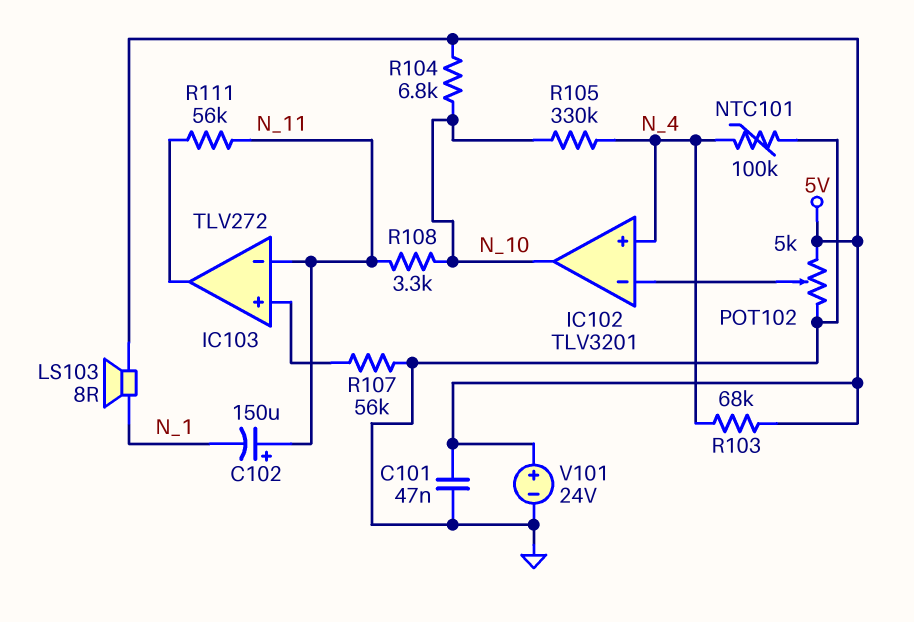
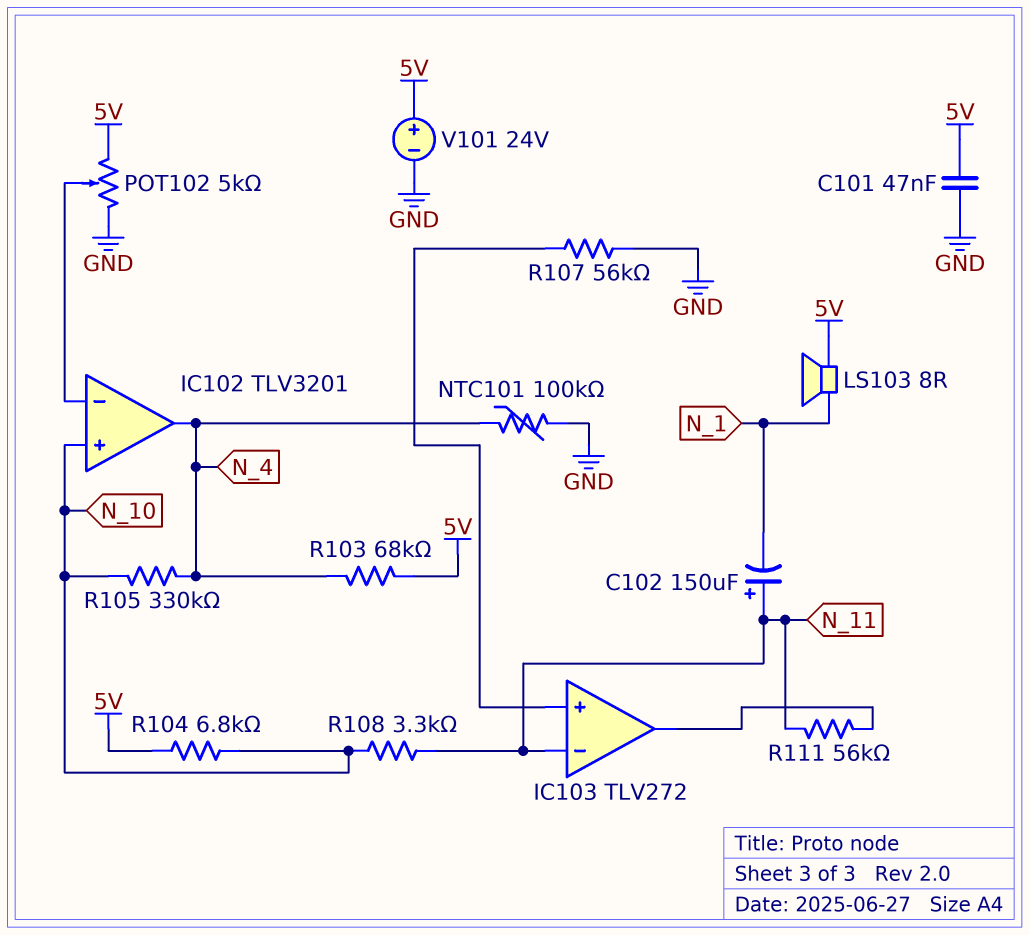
IC102 pin in+: N_4 -> N_10
IC102 pin out: N_10 -> N_4

